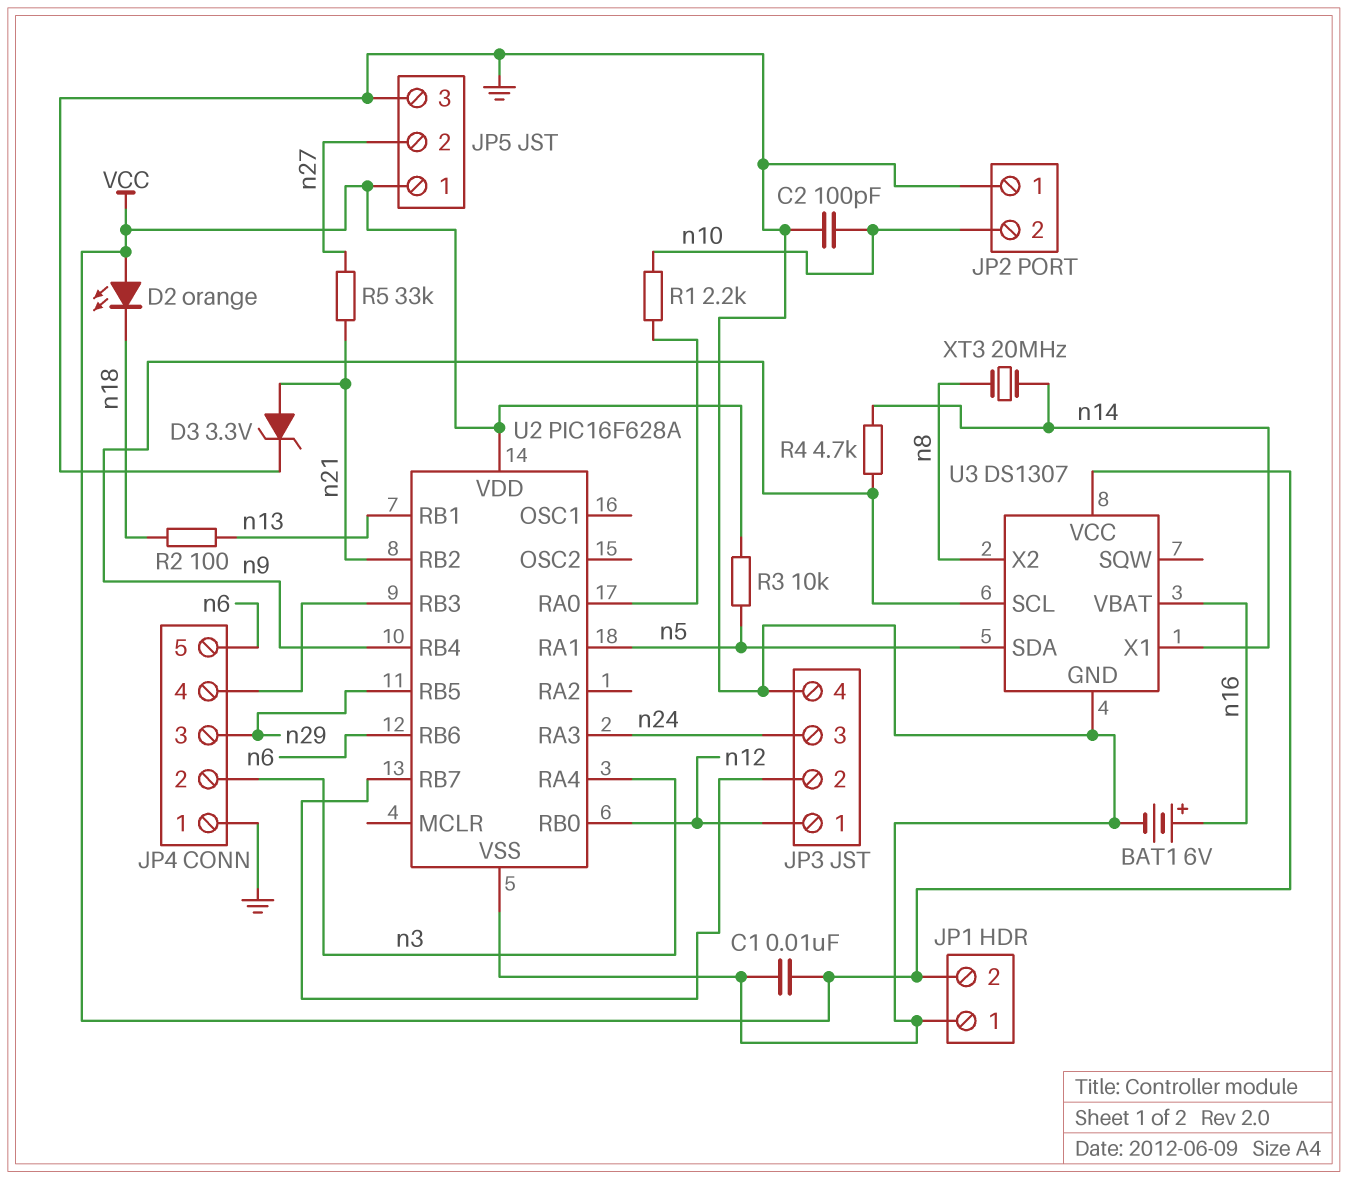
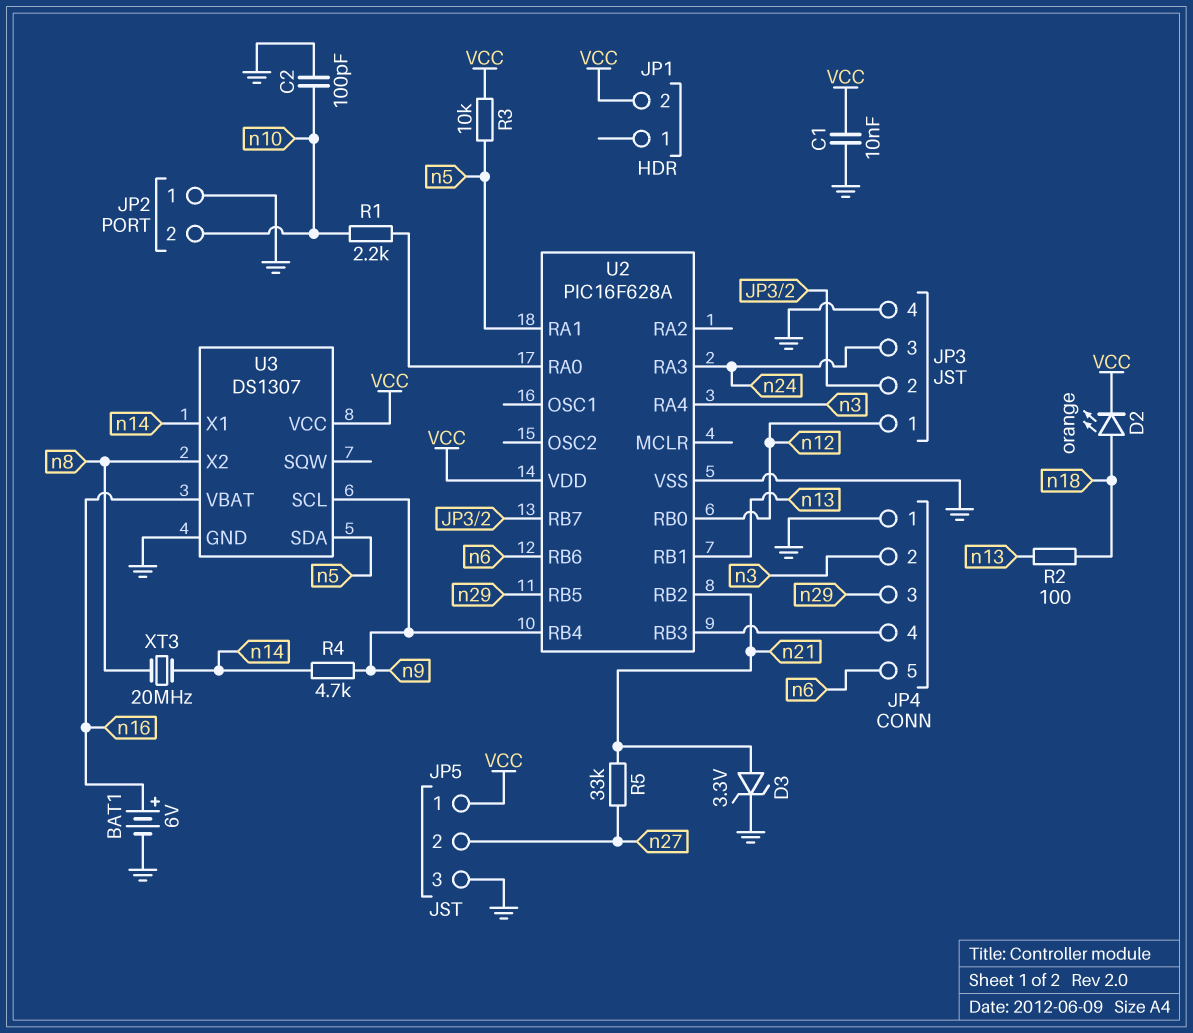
D2: LED orange (A VCC, K n18) -> LED orange (A n18, K VCC)
JP1 pin 1: GND -> none

